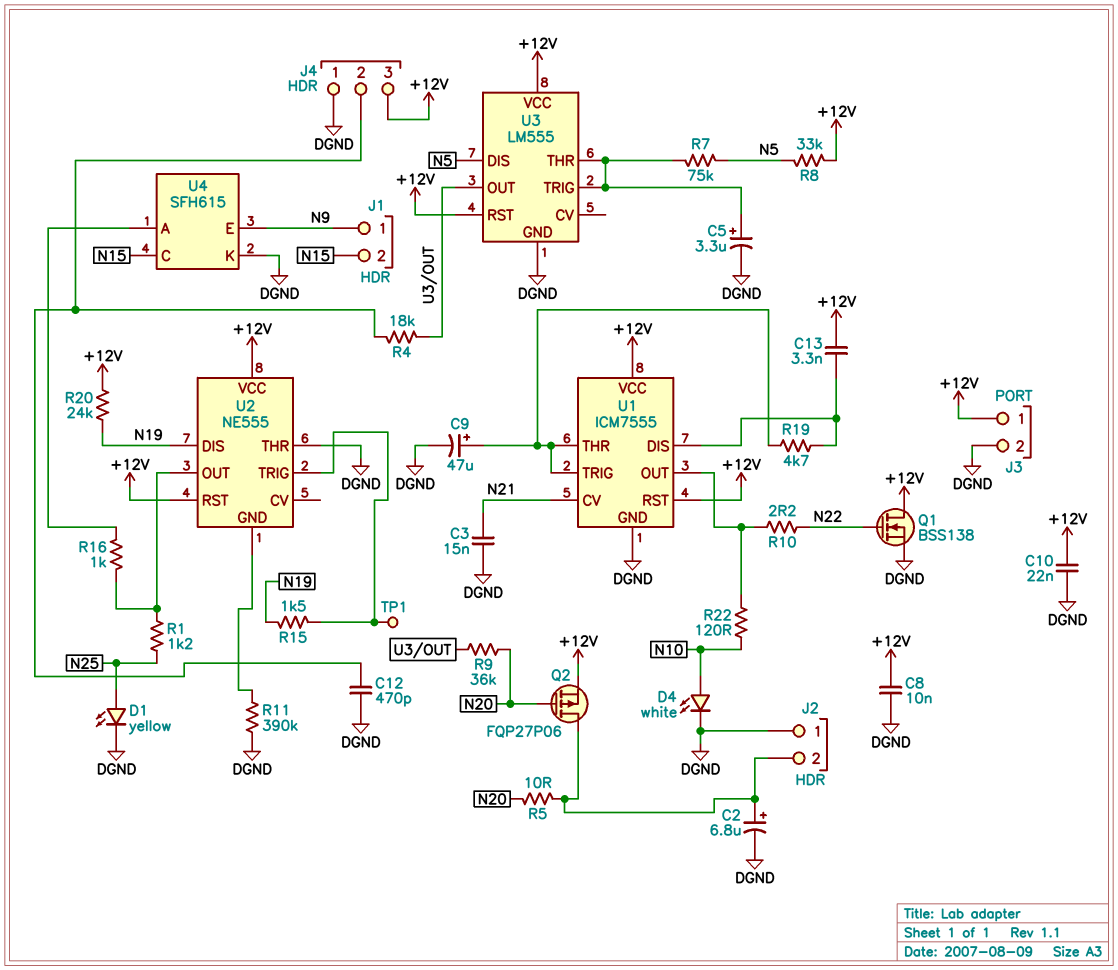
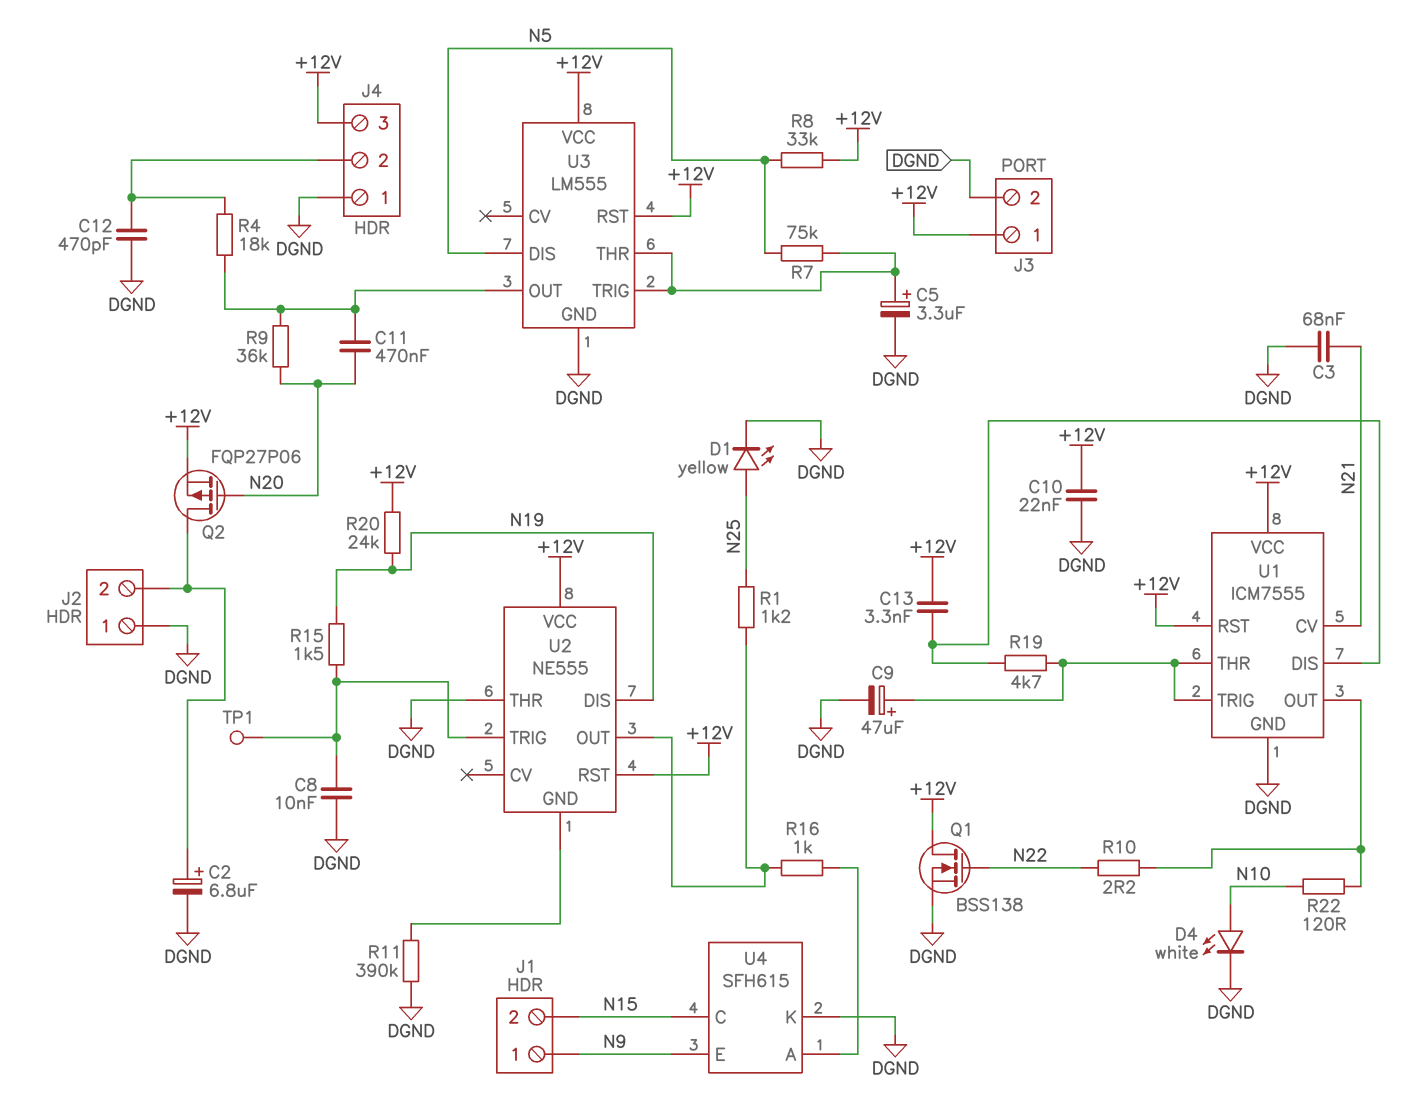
C3: 15nF (DGND, N21) -> 68nF (DGND, N21)
C8: 10nF (+12V, DGND) -> 10nF (DGND, U2/TRIG)
C11: none -> 470nF (N20, U3/OUT)
R5: 10 (J2/2, N20) -> none

